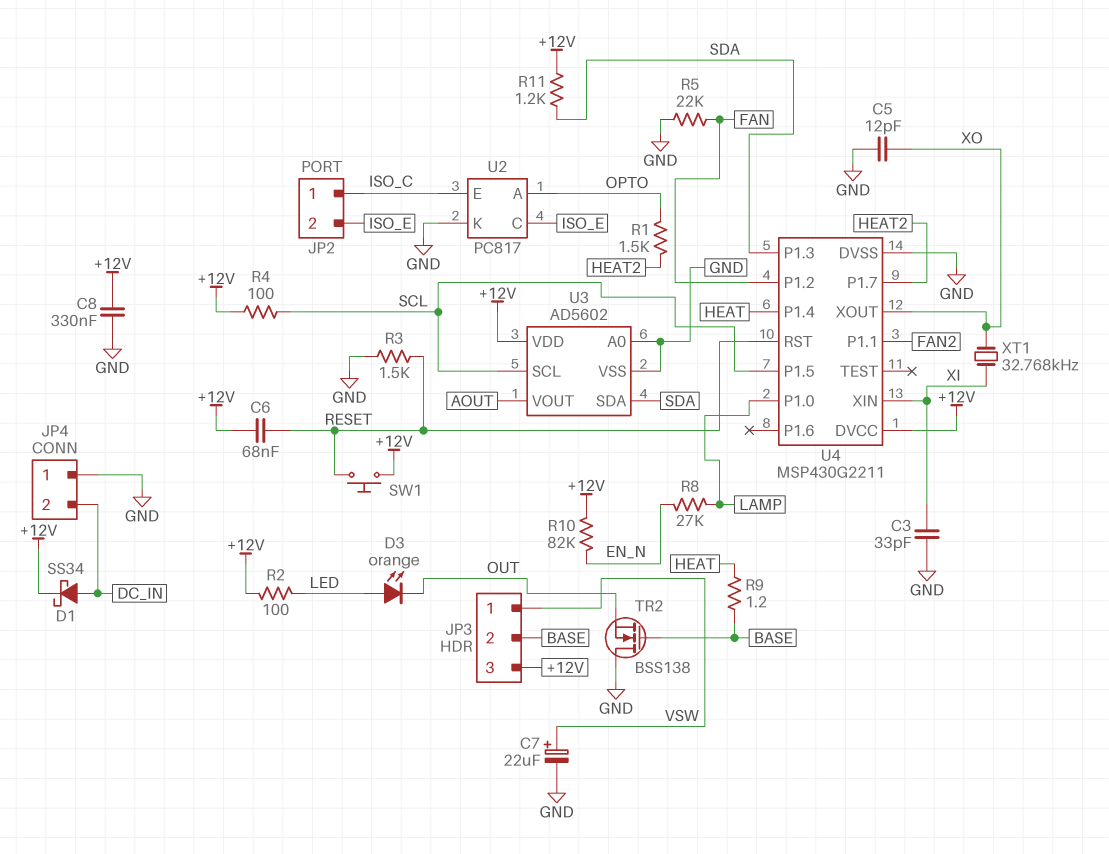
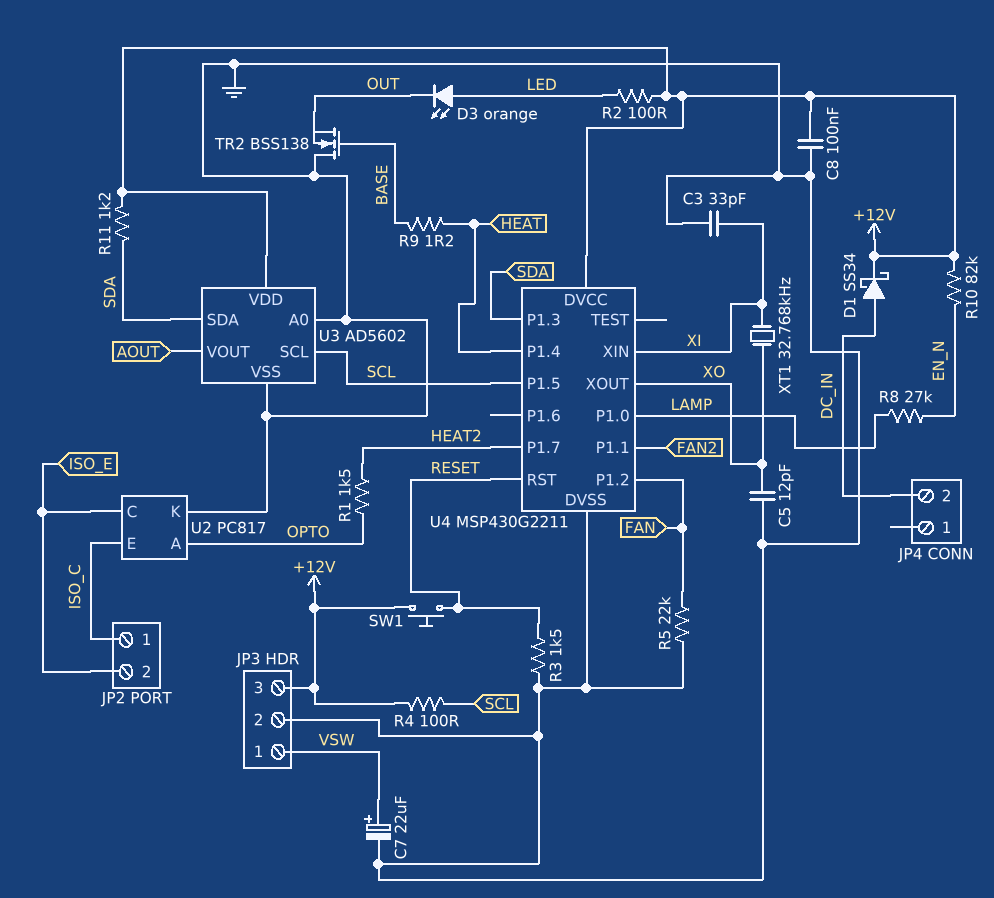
C6: 68nF (+12V, RESET) -> none
C8: 330nF (+12V, GND) -> 100nF (+12V, GND)
JP3 pin 2: BASE -> GND
JP4 pin 1: GND -> none

